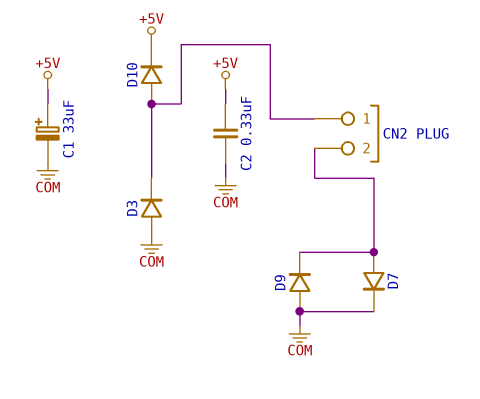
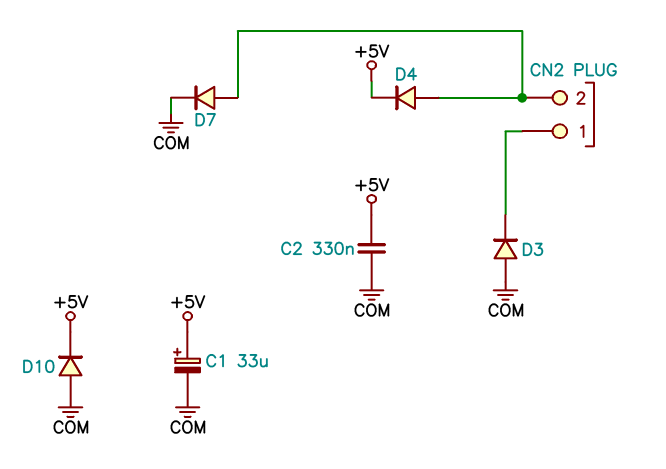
D4: none -> diode (A CN2/2, K +5V)
D9: diode (A COM, K CN2/2) -> none
D10: diode (A CN2/1, K +5V) -> diode (A COM, K +5V)

